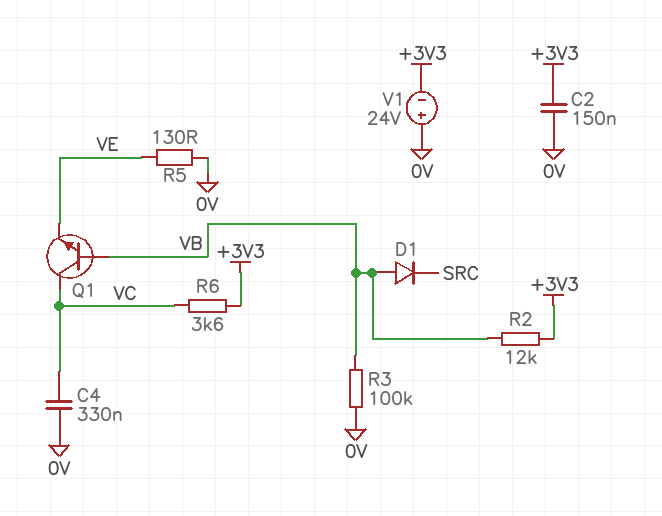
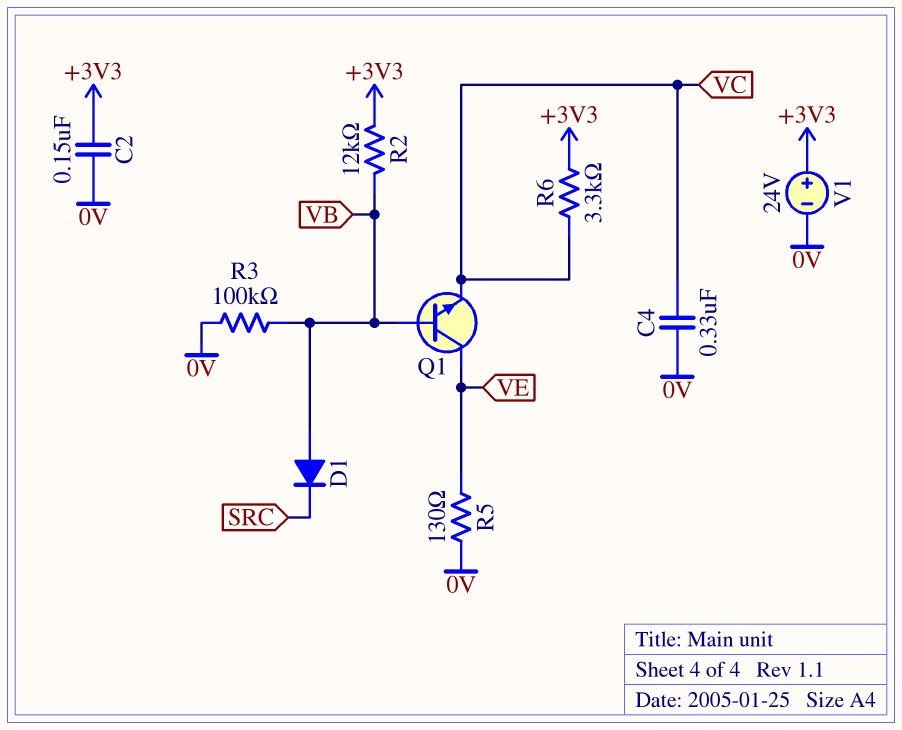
Q1: NPN (B VB, C VC, E VE) -> NPN (B VB, C VE, E VC)
R6: 3.6k (+3V3, VC) -> 3.3k (+3V3, VC)
V1: 24V (plus 0V, minus +3V3) -> 24V (plus +3V3, minus 0V)

